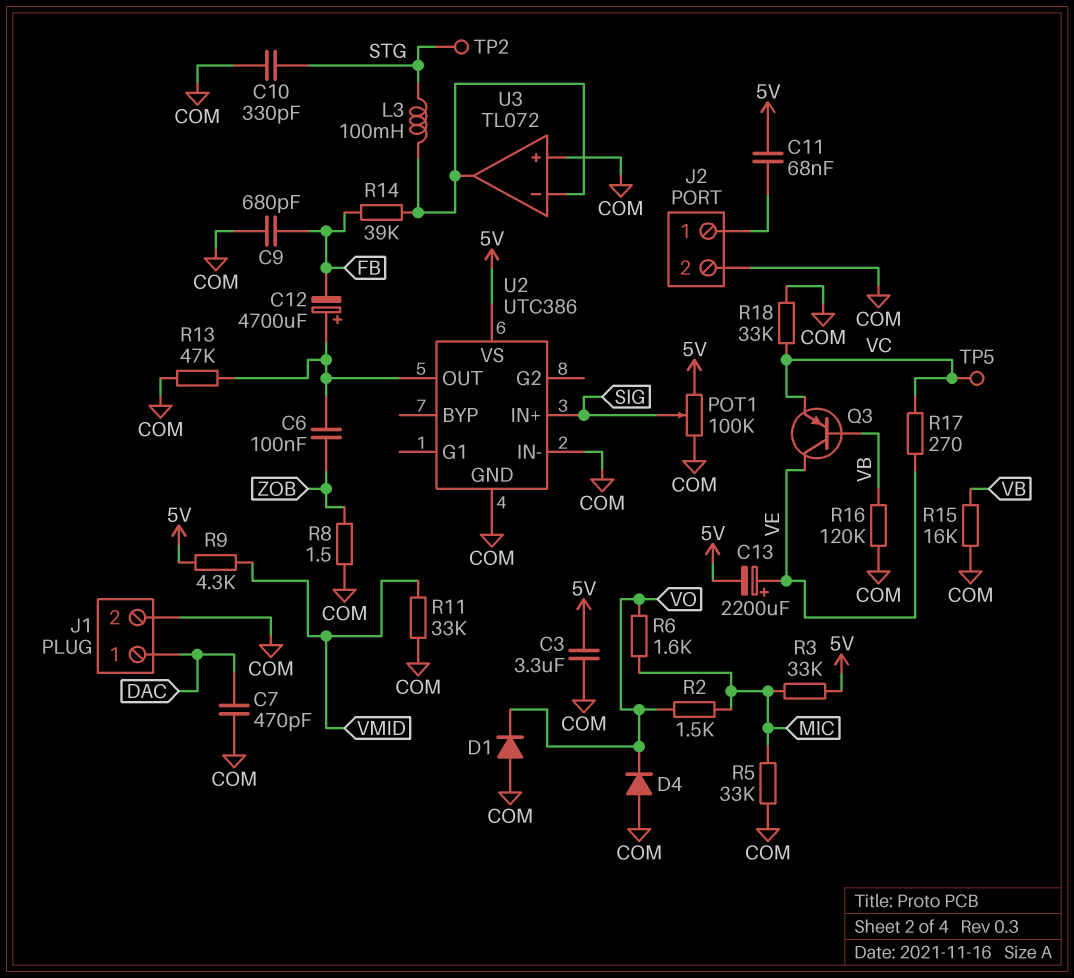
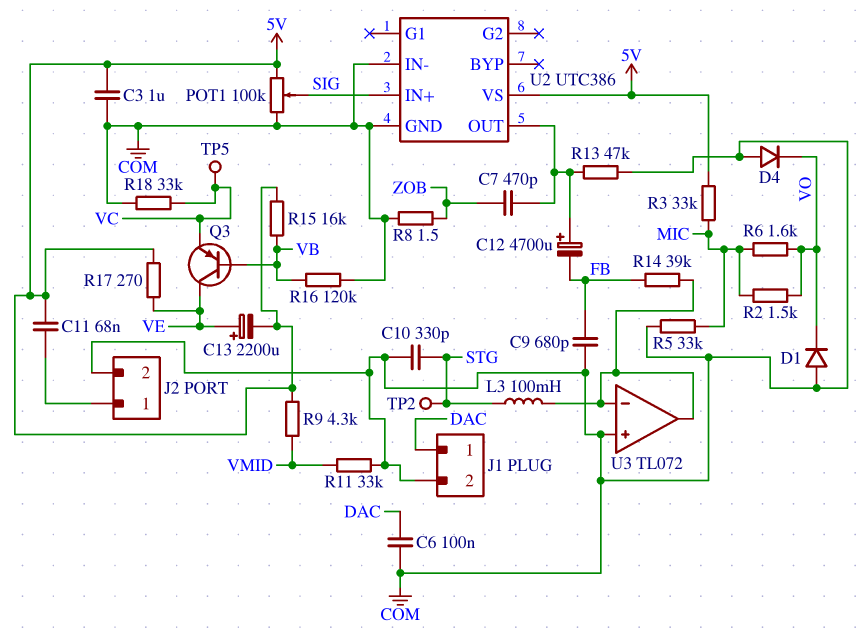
C3: 3.3uF (5V, COM) -> 1uF (5V, COM)
C6: 100nF (U2/OUT, ZOB) -> 100nF (COM, DAC)
C7: 470pF (COM, DAC) -> 470pF (U2/OUT, ZOB)
R15: 16k (COM, VB) -> 16k (5V, VB)
R17: 270 (VC, VE) -> 270 (5V, VE)

